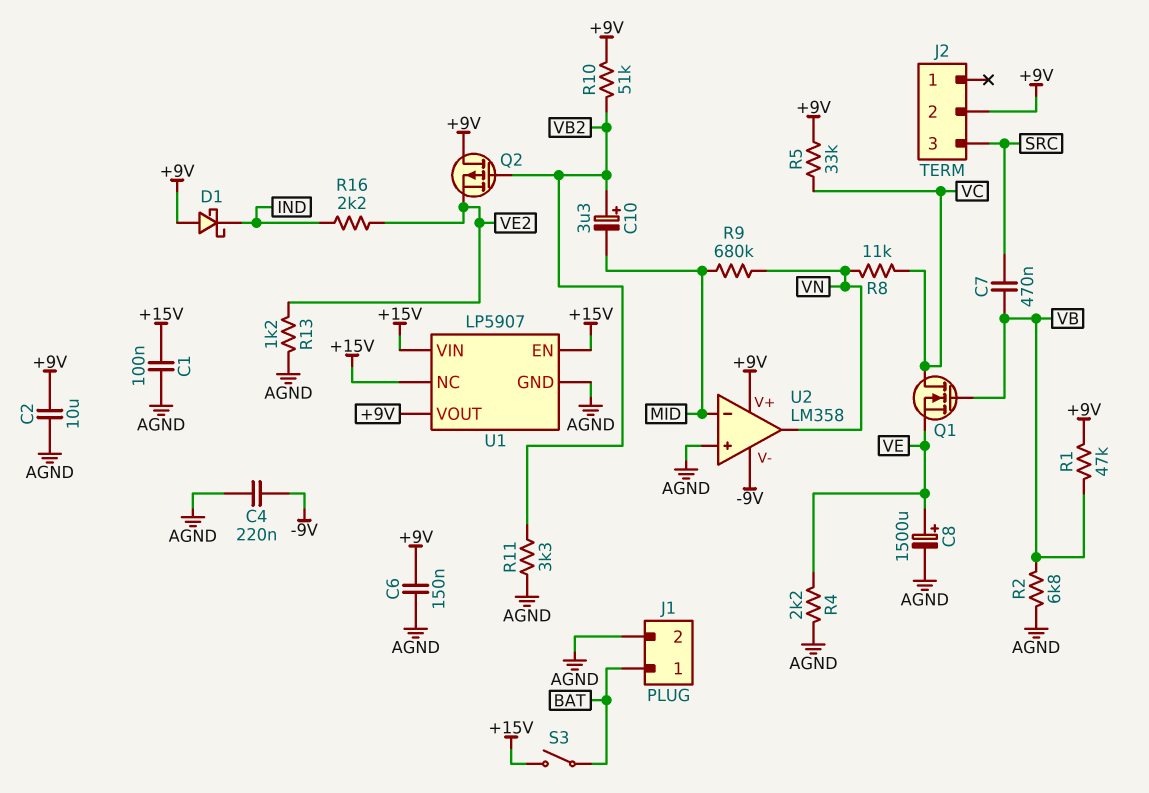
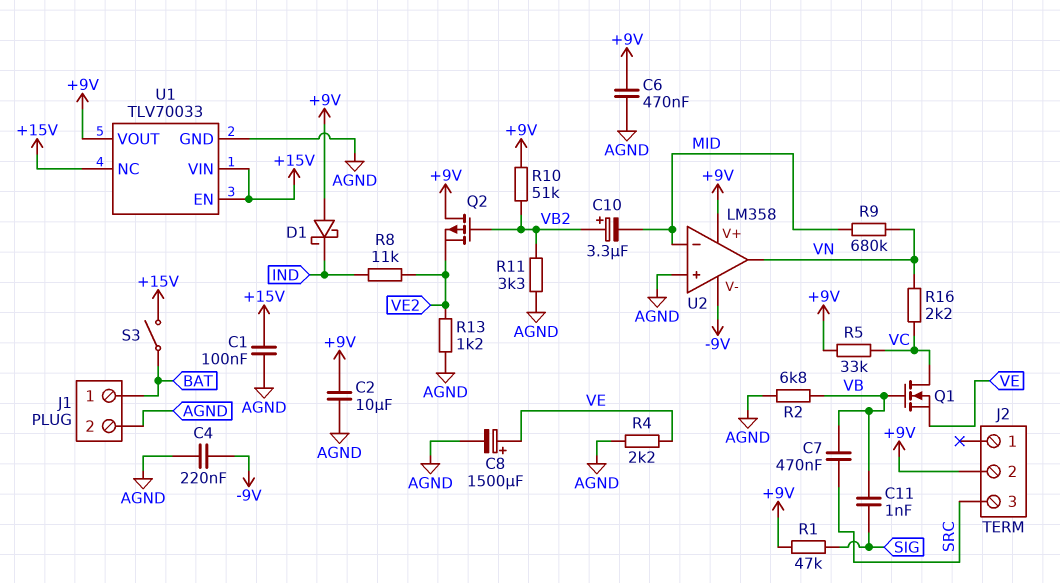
C6: 150nF (+9V, AGND) -> 470nF (+9V, AGND)
C11: none -> 1nF (SIG, VB)
R1: 47k (+9V, VB) -> 47k (+9V, SIG)
R8: 11k (VC, VN) -> 11k (IND, VE2)
R16: 2.2k (IND, VE2) -> 2.2k (VC, VN)
U1: LP5907 -> TLV70033

